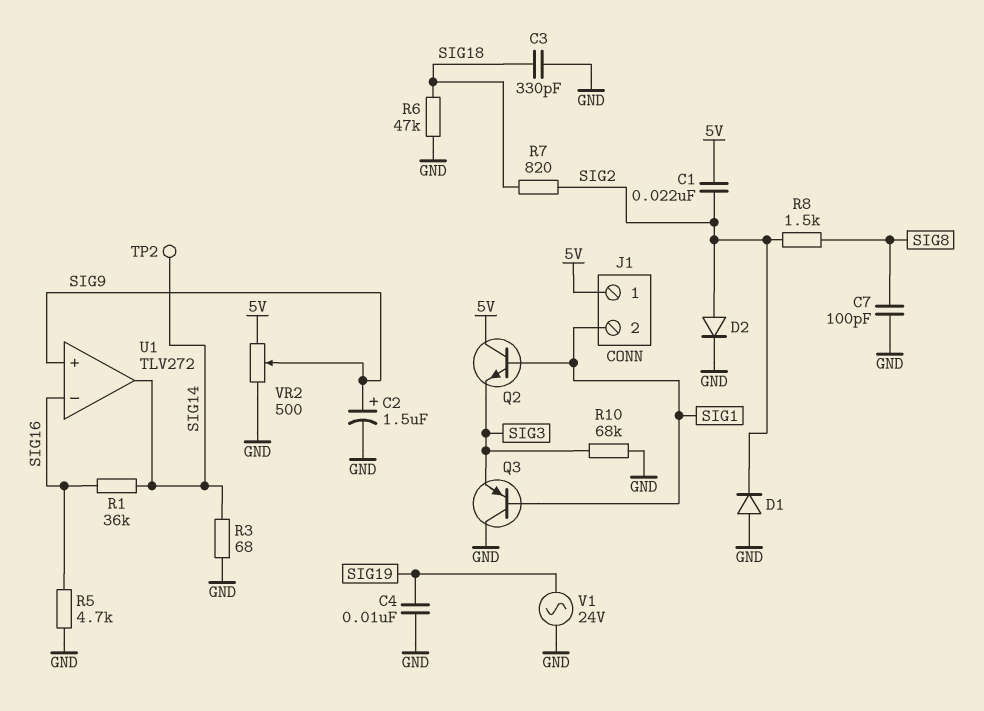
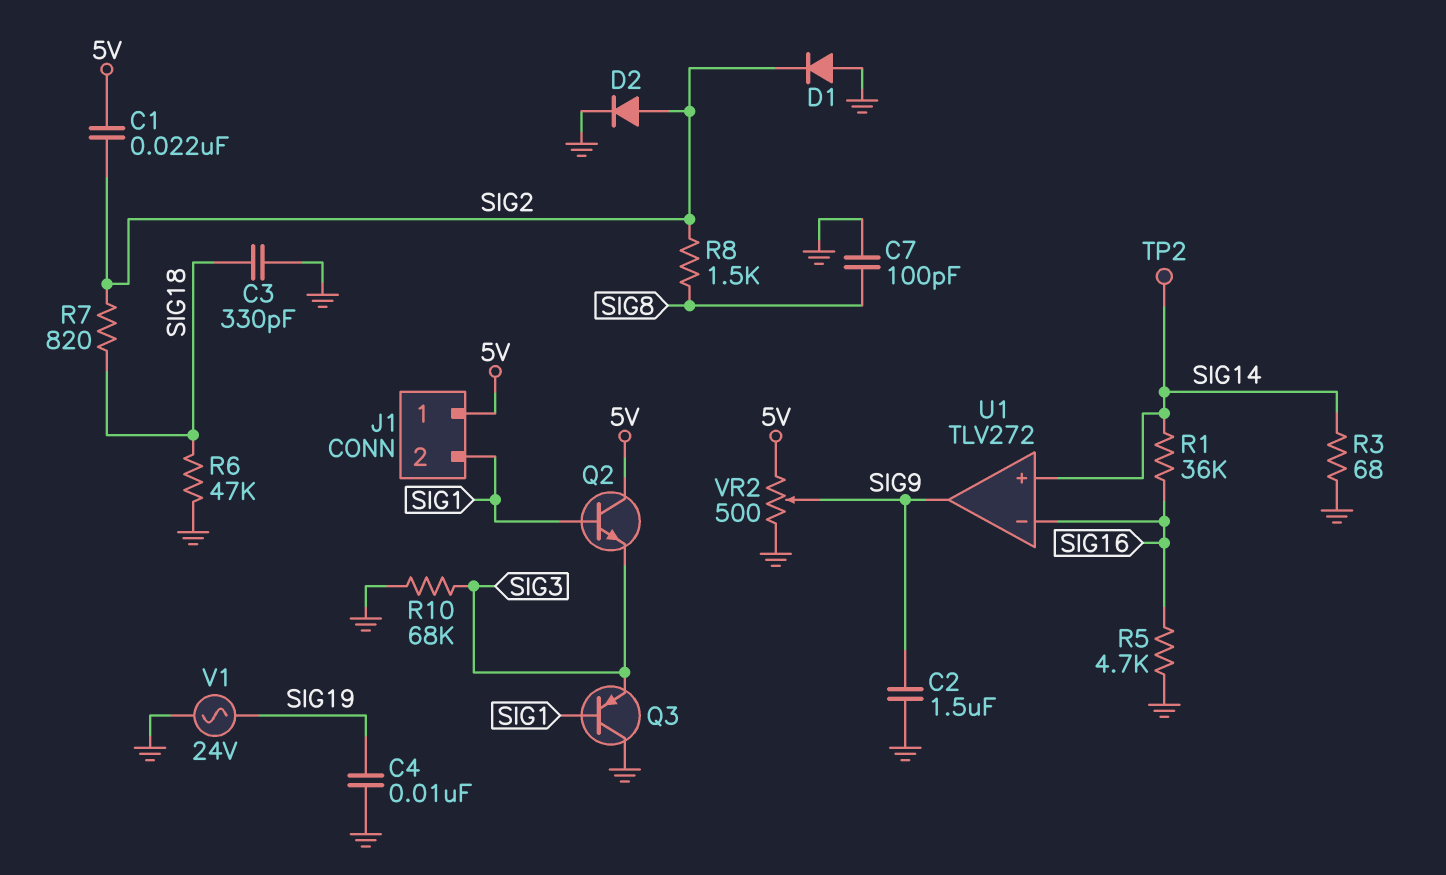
C2: 1.5uF (plus SIG9, minus GND) -> 1.5uF (GND, SIG9)
U1 pin in+: SIG9 -> SIG14
U1 pin out: SIG14 -> SIG9

